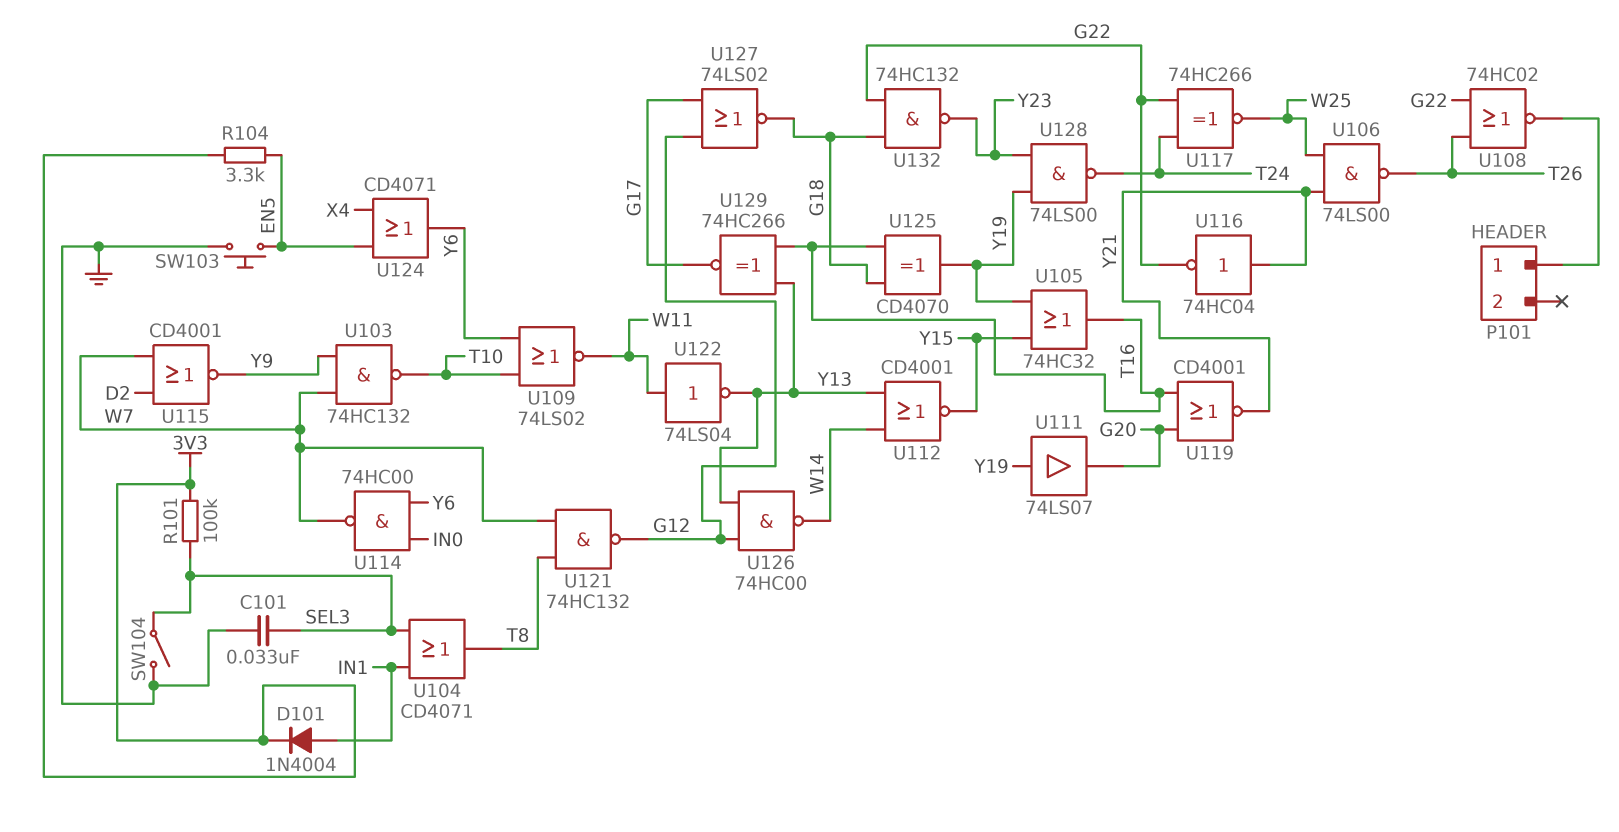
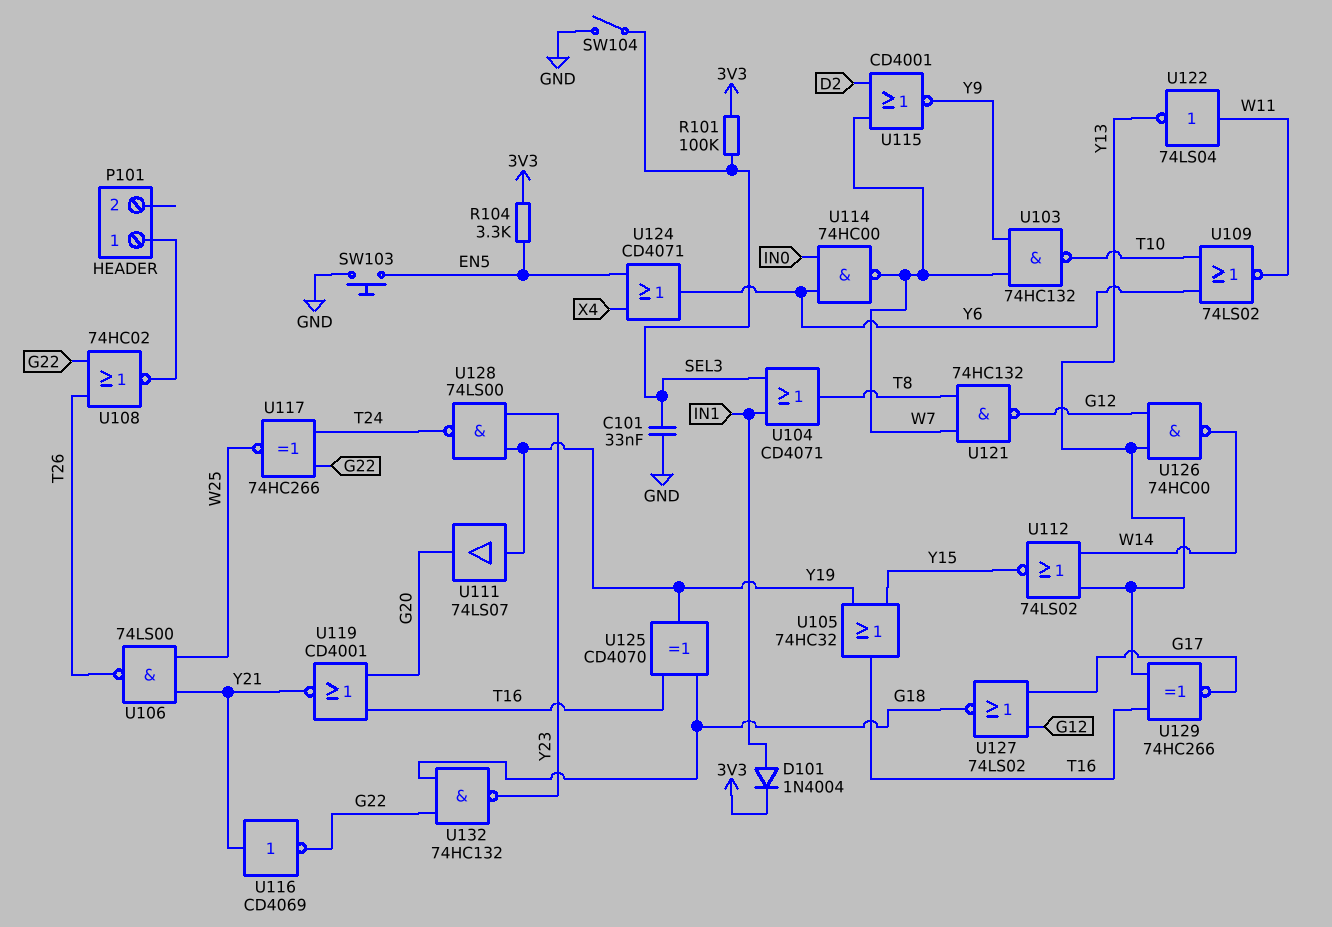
U112: NOR CD4001 (in W14, in Y13, out Y15) -> NOR 74LS02 (in W14, in Y13, out Y15)
U116: NOT 74HC04 (in Y21, out G22) -> NOT CD4069 (in Y21, out G22)

